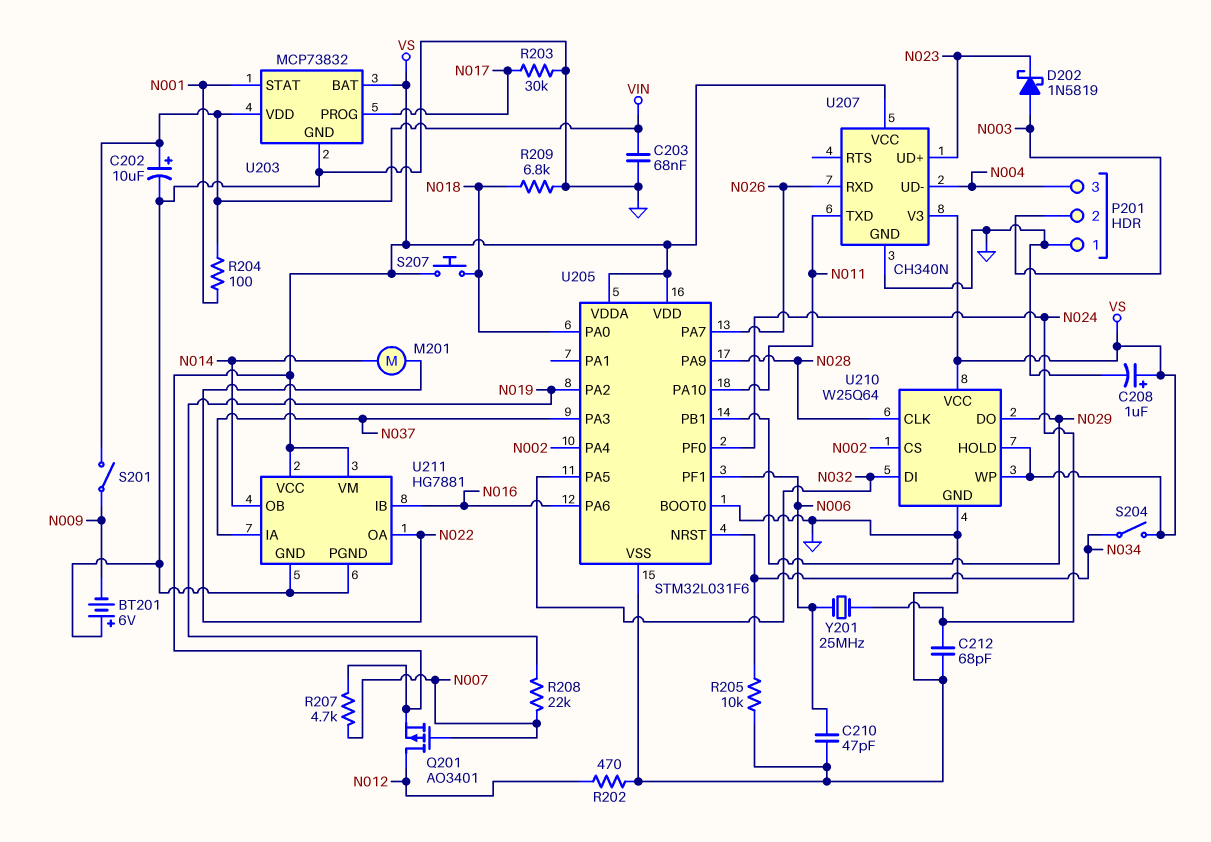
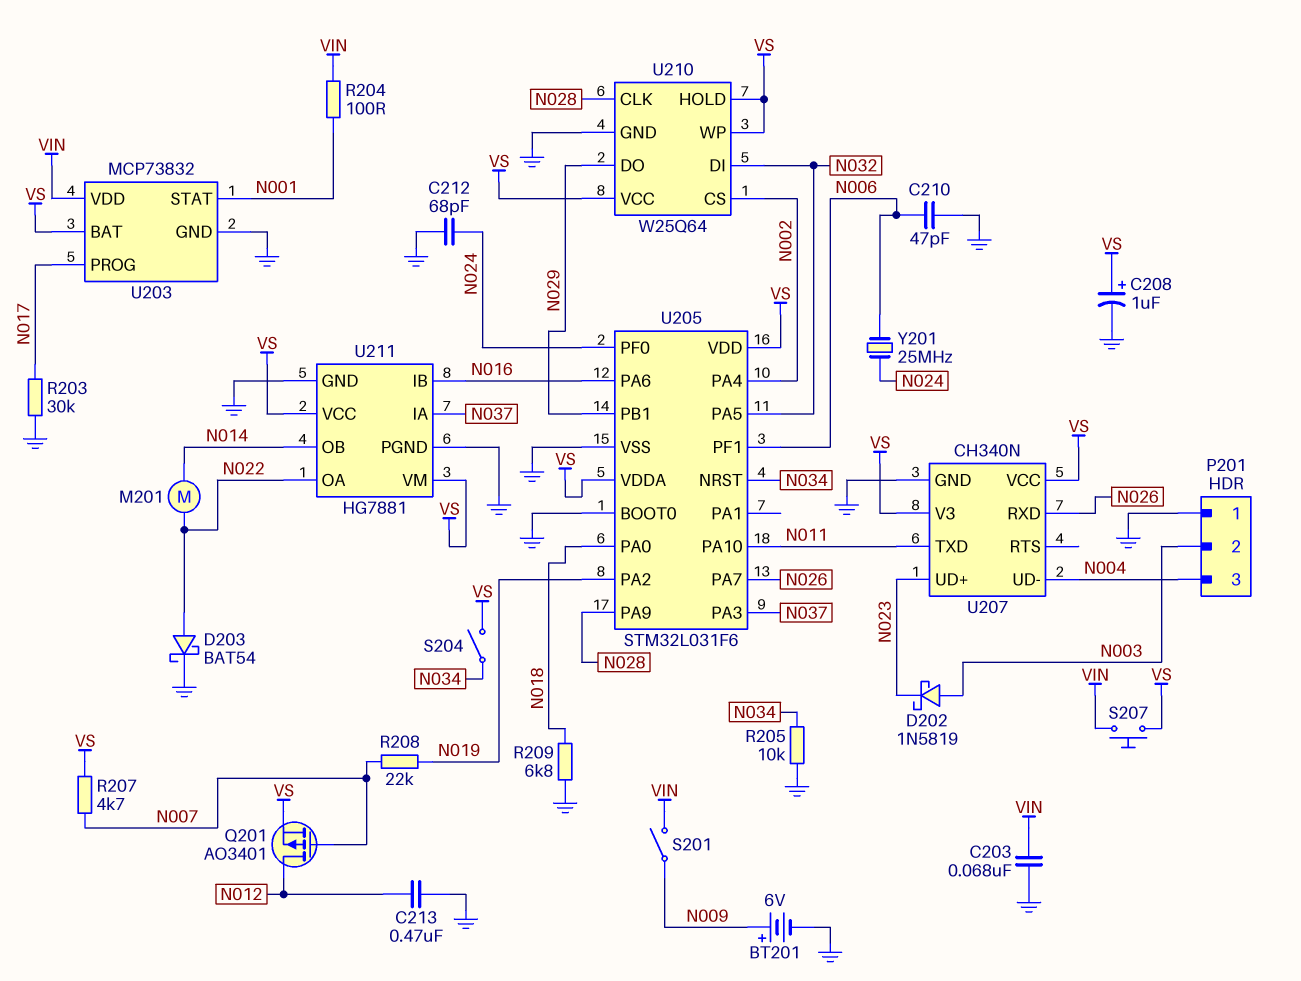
BT201: 6V (plus GND, minus N009) -> 6V (plus N009, minus GND)
C202: 10uF (plus VIN, minus GND) -> none
C213: none -> 470nF (GND, N012)
D203: none -> schottky BAT54 (A N022, K GND)
R202: 470 (GND, N012) -> none
S207: button (N018, VS) -> button (VIN, VS)

